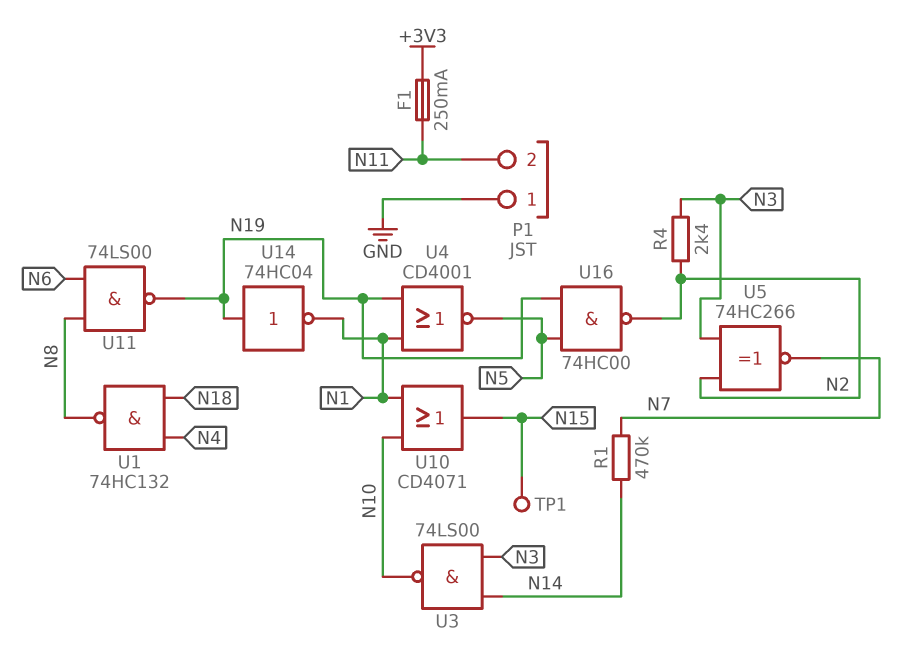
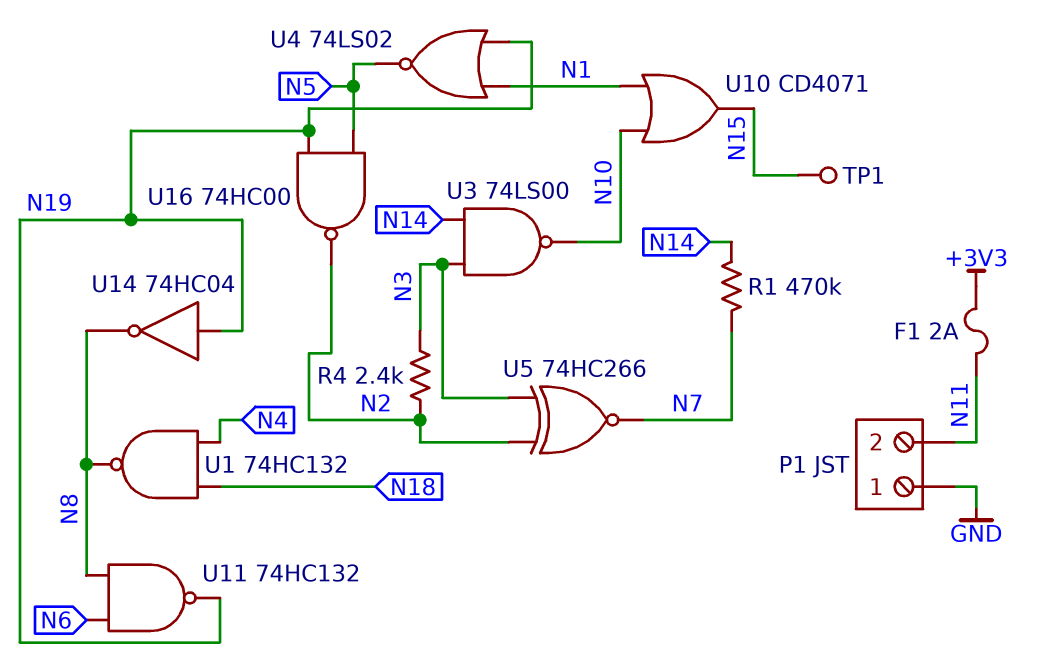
F1: 250mA (+3V3, N11) -> 2A (+3V3, N11)
U4: NOR CD4001 (in N1, in N19, out N5) -> NOR 74LS02 (in N1, in N19, out N5)
U11: NAND 74LS00 (in N6, in N8, out N19) -> NAND 74HC132 (in N6, in N8, out N19)
U14: NOT 74HC04 (in N19, out N1) -> NOT 74HC04 (in N19, out N8)

